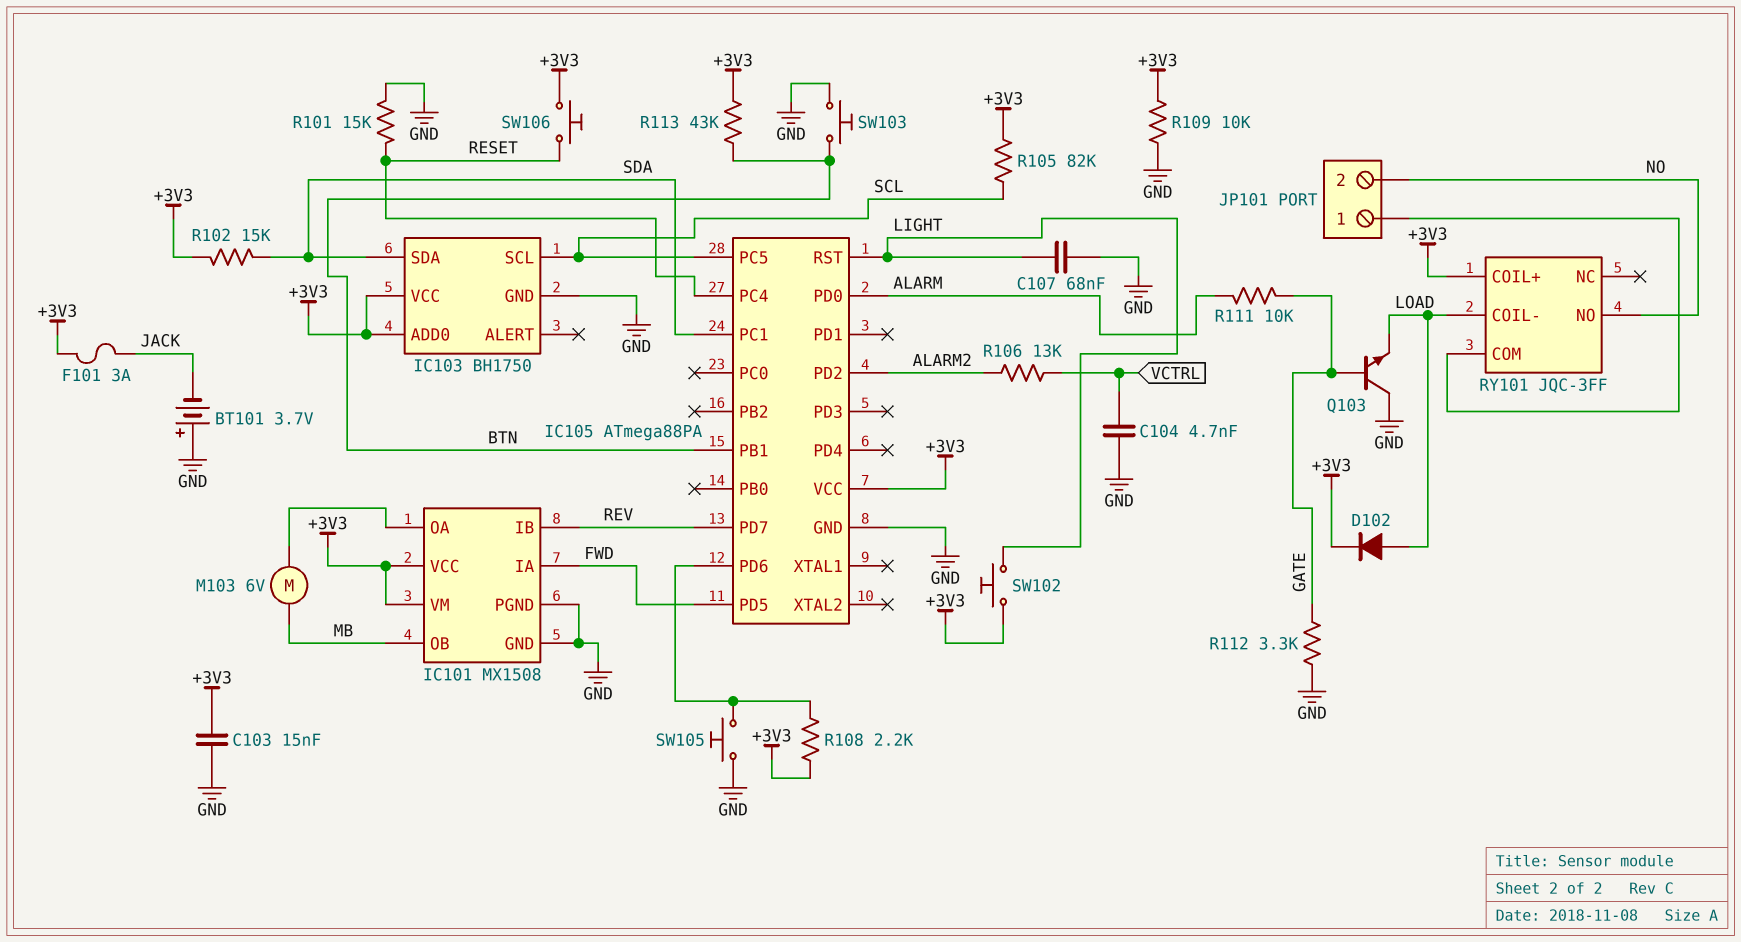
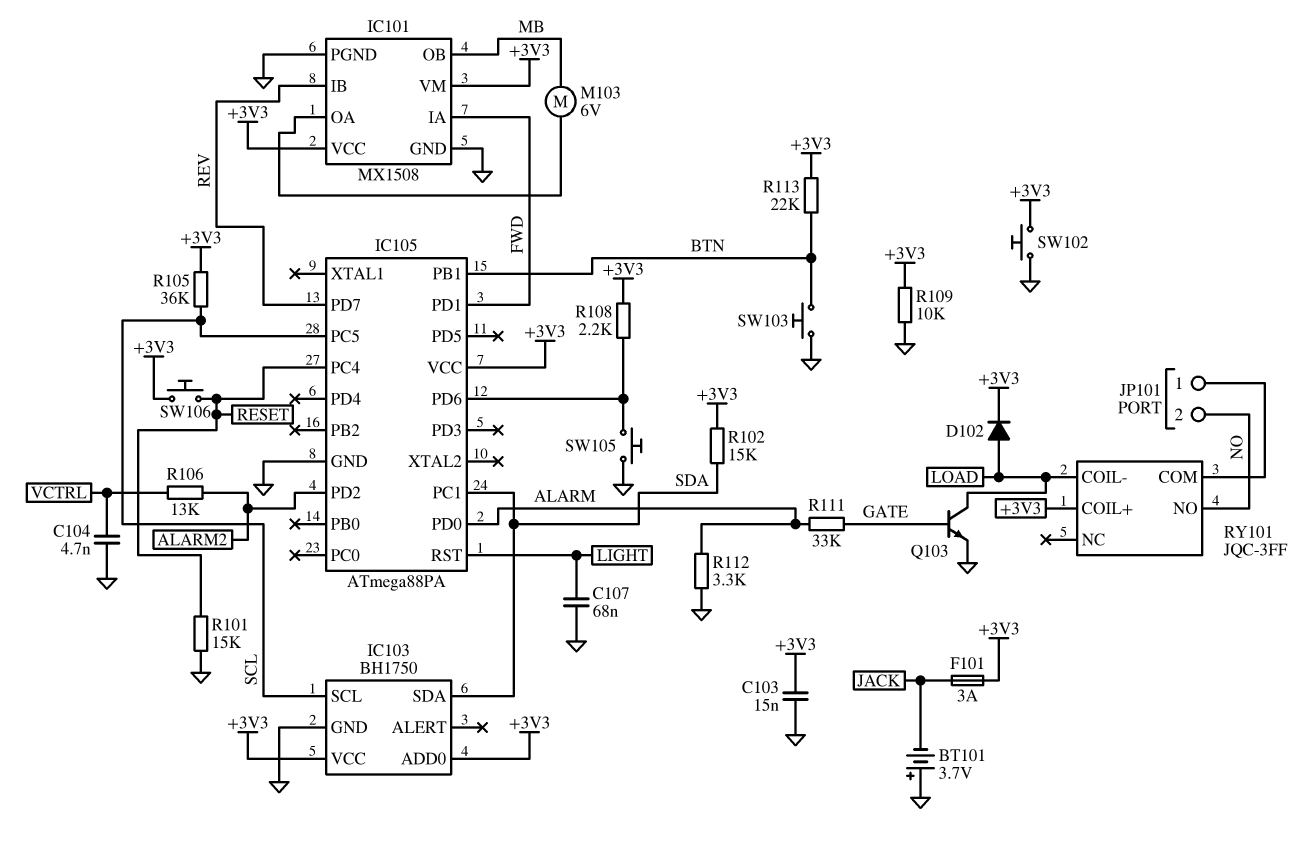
IC105 pin PD1: none -> FWD
IC105 pin PD5: FWD -> none
Q103: NPN (B GATE, C GND, E LOAD) -> NPN (B GATE, C LOAD, E GND)
R105: 82k (+3V3, SCL) -> 36k (+3V3, SCL)
R111: 10k (ALARM, GATE) -> 33k (ALARM, GATE)
R112: 3.3k (GATE, GND) -> 3.3k (ALARM, GND)
R113: 43k (+3V3, BTN) -> 22k (+3V3, BTN)
SW102: button (+3V3, LIGHT) -> button (+3V3, GND)

